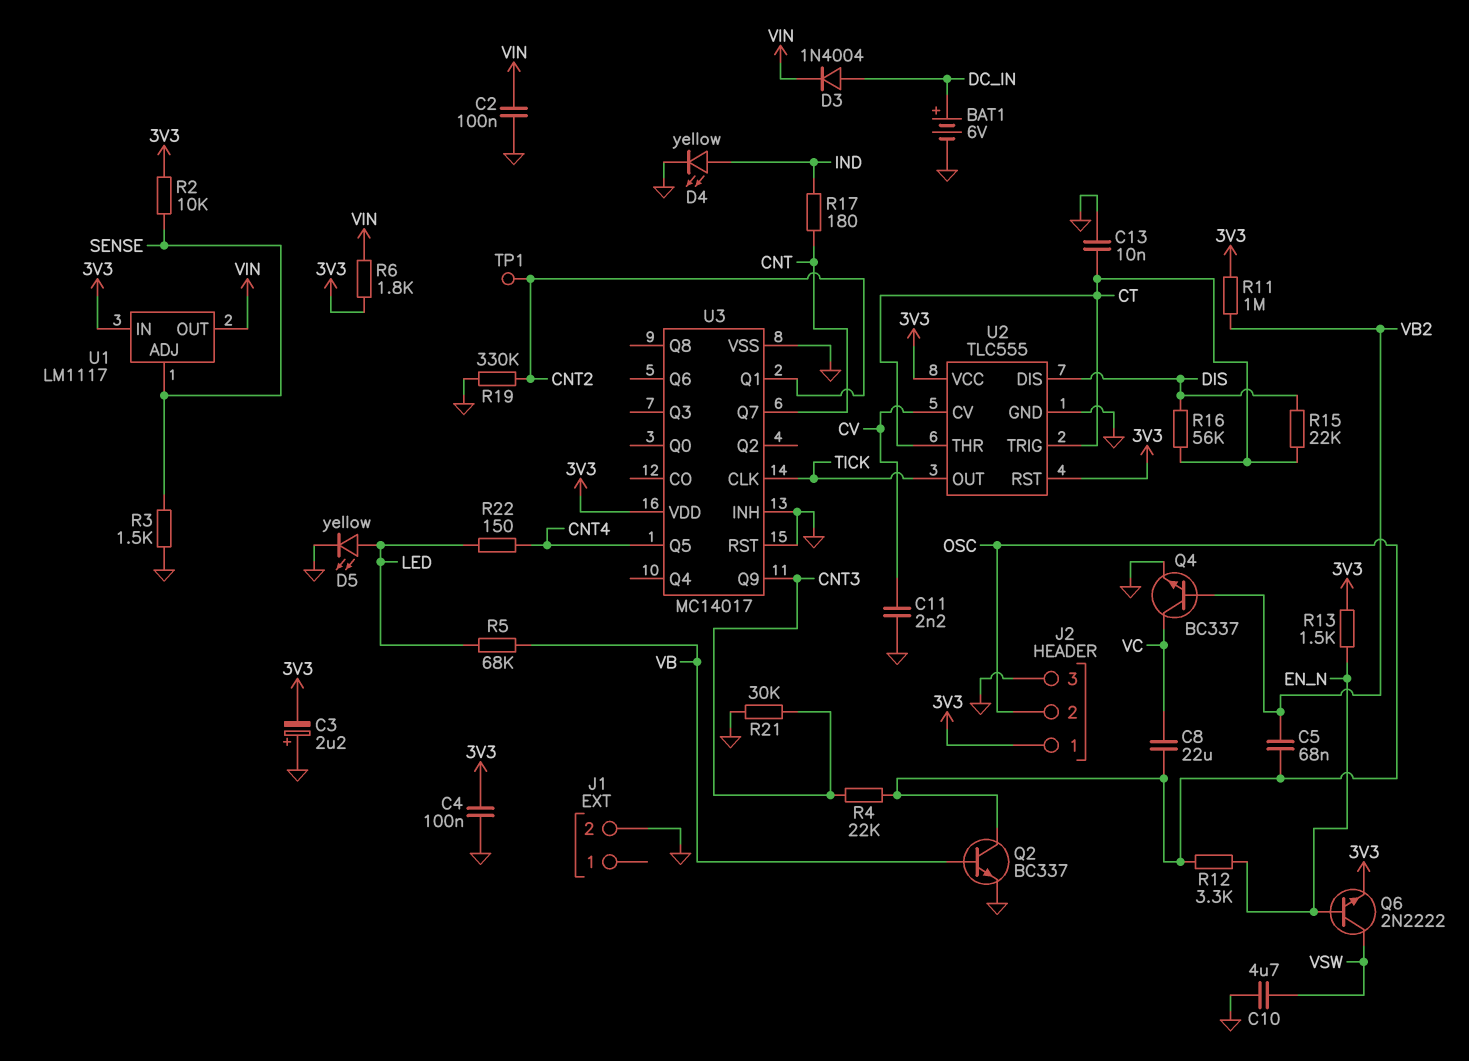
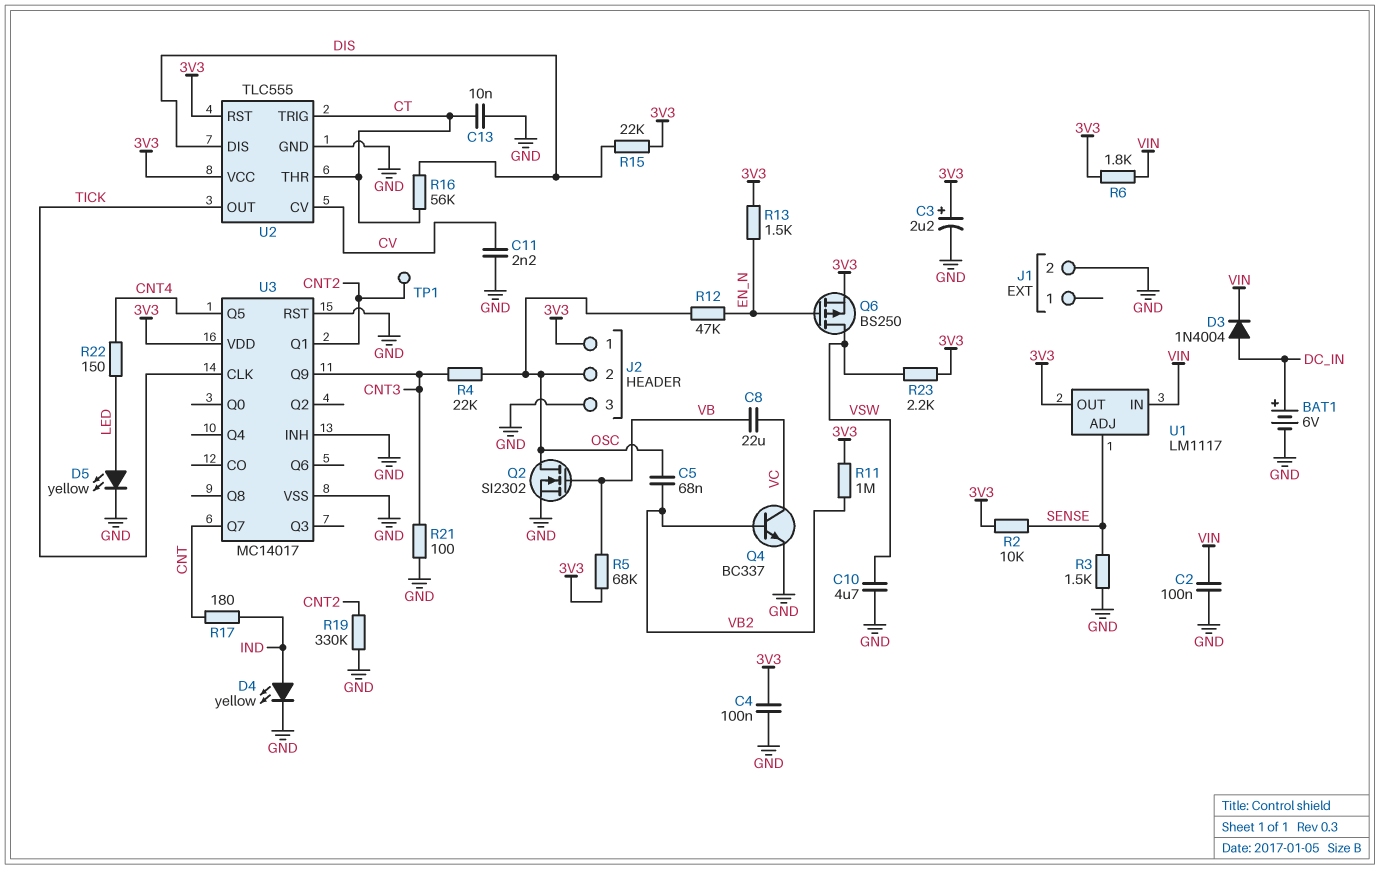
C3: 2.2uF (plus GND, minus 3V3) -> 2.2uF (plus 3V3, minus GND)
C8: 22uF (OSC, VC) -> 22uF (VB, VC)
Q2: NPN BC337 (B VB, C OSC, E GND) -> NMOS SI2302 (G VB, D OSC, S GND)
Q6: NPN 2N2222 (B EN_N, C VSW, E 3V3) -> PMOS BS250 (G EN_N, D VSW, S 3V3)
R5: 68k (LED, VB) -> 68k (3V3, VB)
R12: 3.3k (EN_N, OSC) -> 47k (EN_N, OSC)
R15: 22k (CT, DIS) -> 22k (3V3, DIS)
R21: 30k (CNT3, GND) -> 100 (CNT3, GND)
R23: none -> 2.2k (3V3, VSW)
U1 pin IN: 3V3 -> VIN
U1 pin OUT: VIN -> 3V3

